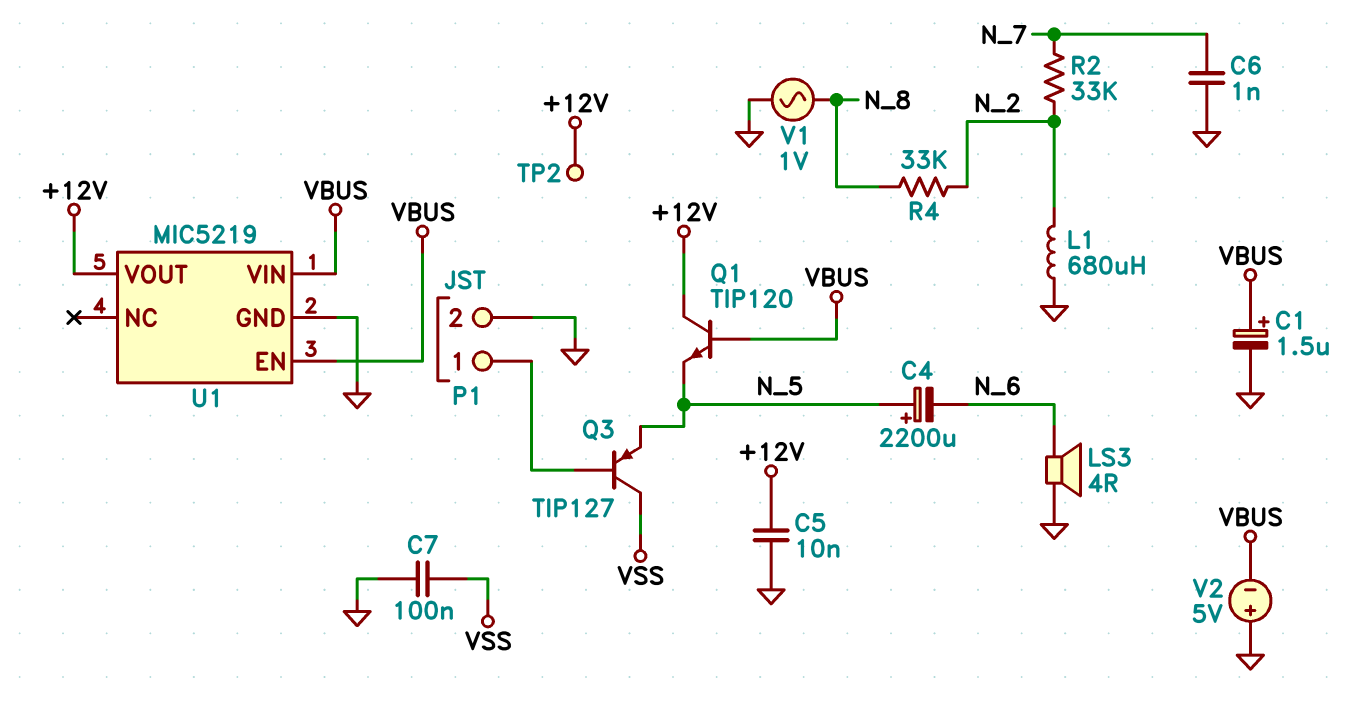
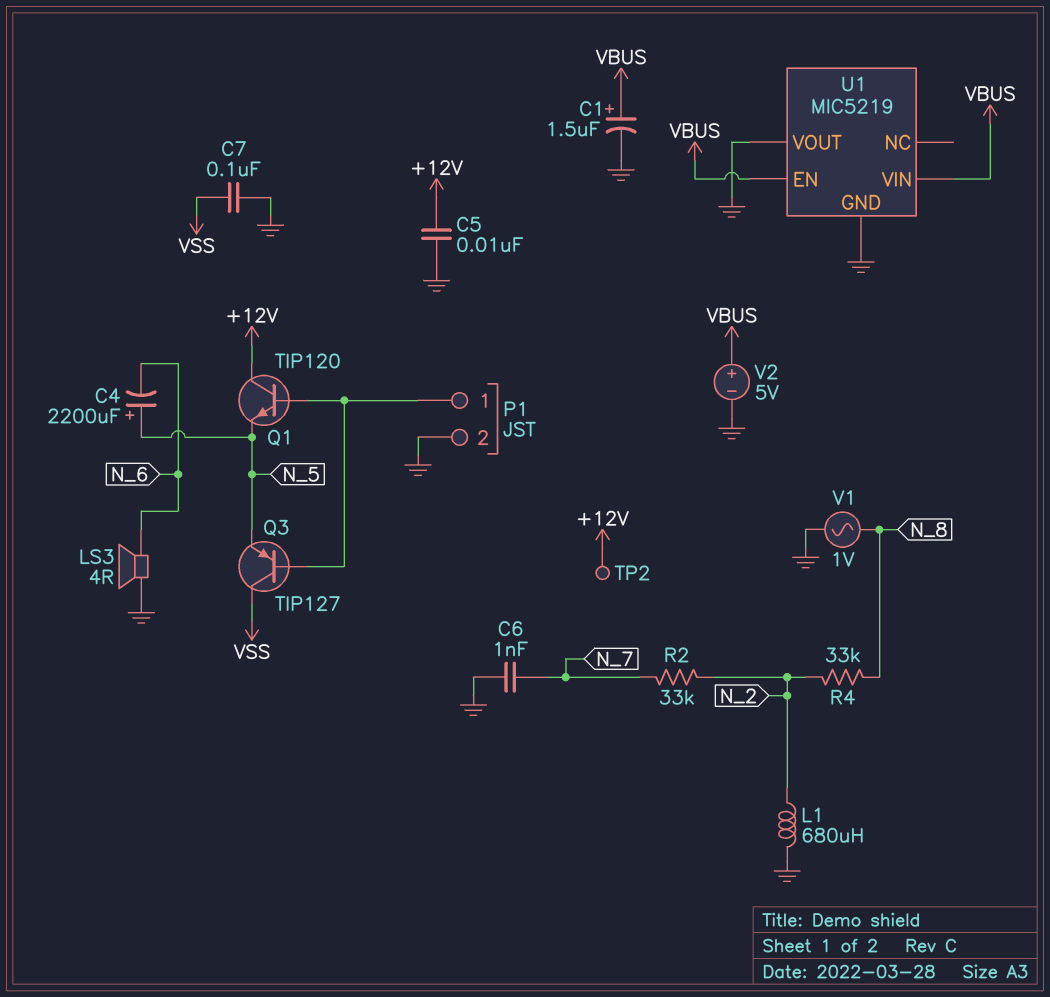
Q1: NPN TIP120 (B VBUS, C +12V, E N_5) -> NPN TIP120 (B P1/1, C +12V, E N_5)
U1 pin VOUT: +12V -> GND
V2: 5V (plus GND, minus VBUS) -> 5V (plus VBUS, minus GND)

